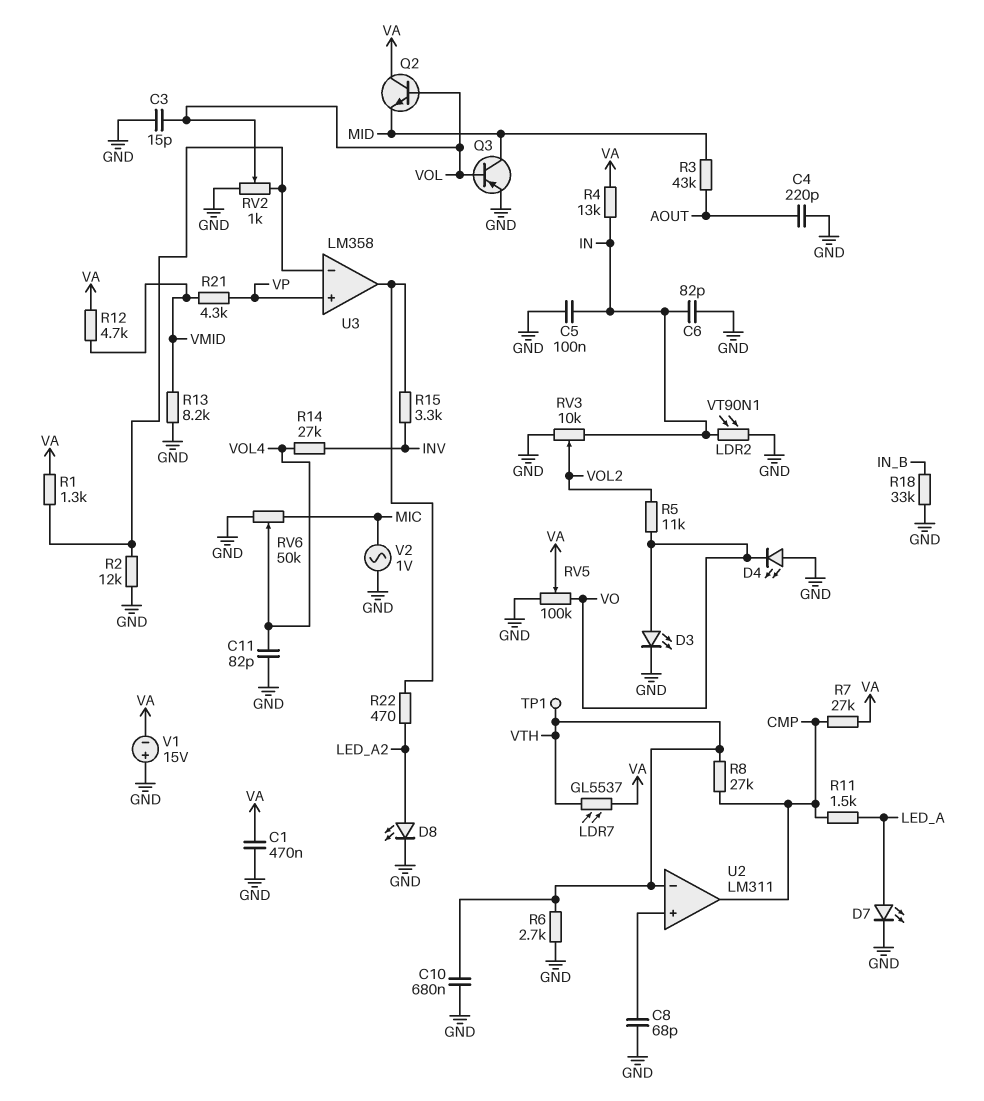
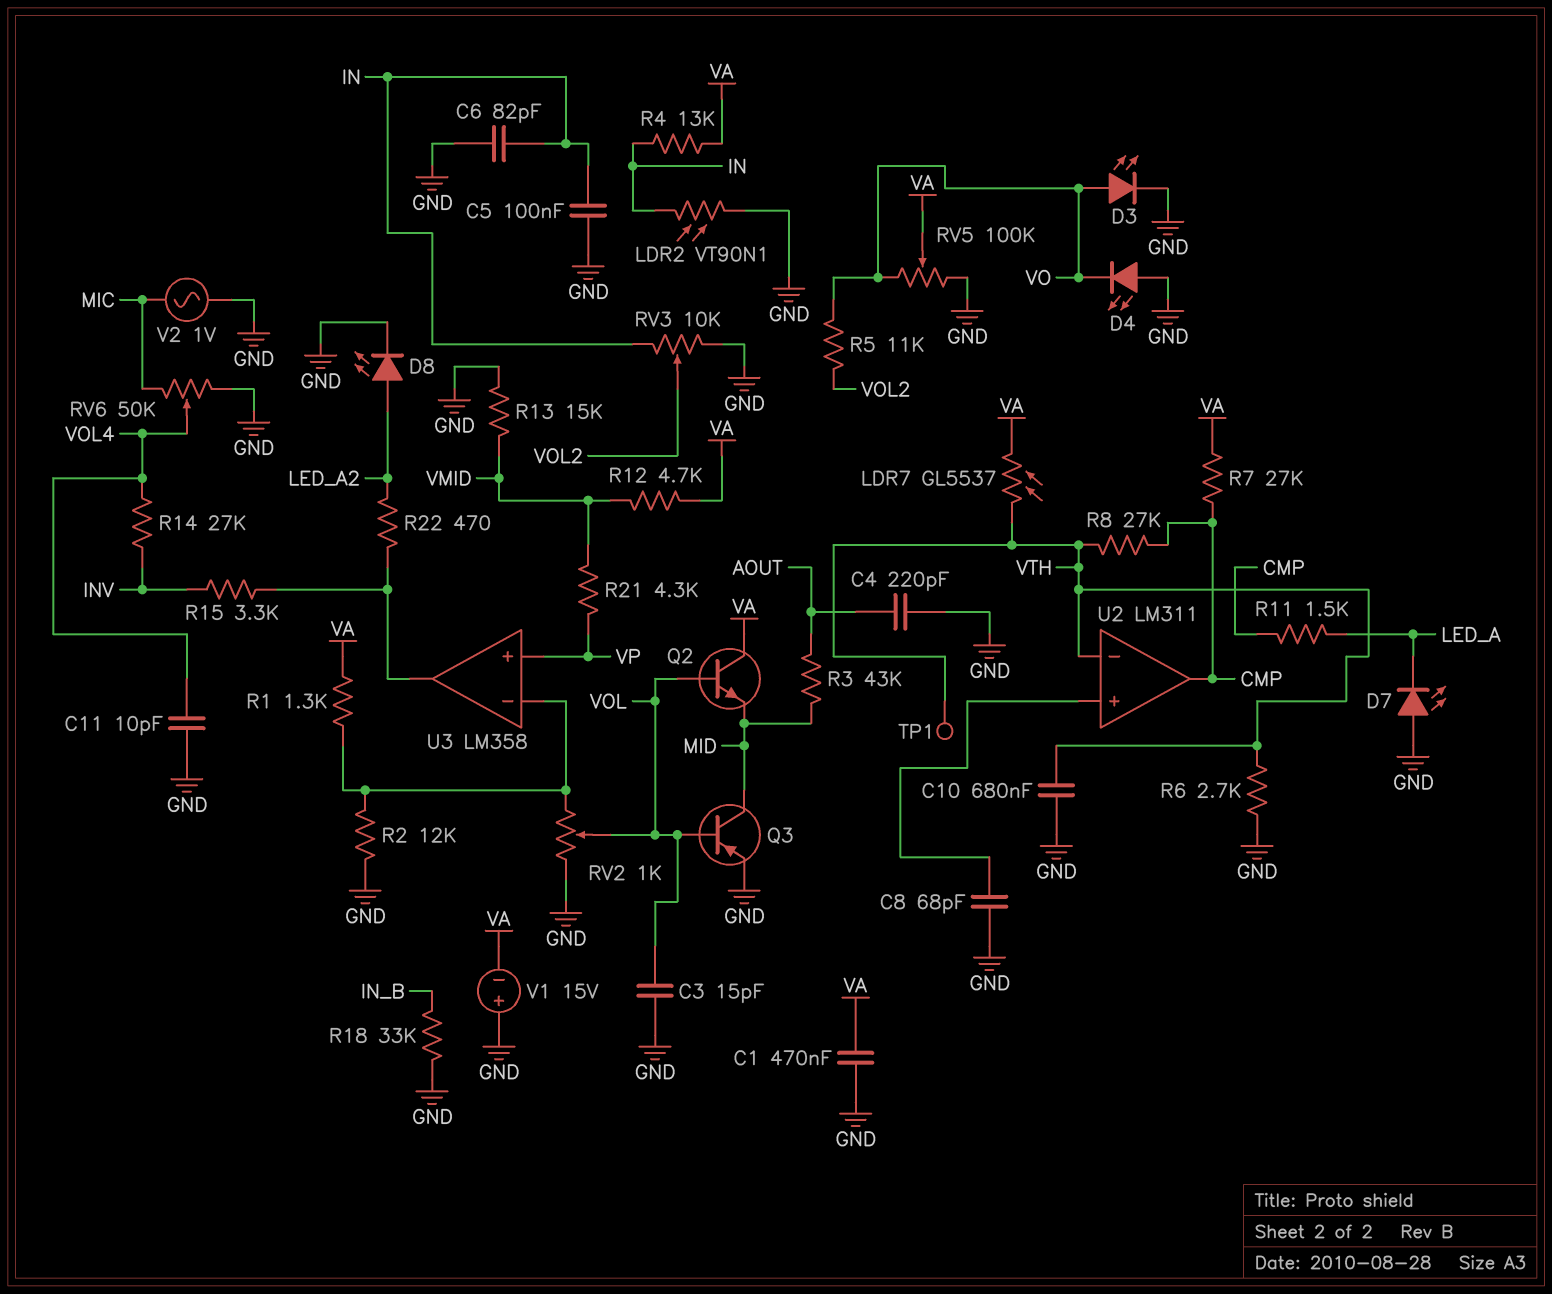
C11: 82pF (GND, VOL4) -> 10pF (GND, VOL4)
D7: LED (A LED_A, K GND) -> LED (A GND, K LED_A)
R13: 8.2k (GND, VMID) -> 15k (GND, VMID)

